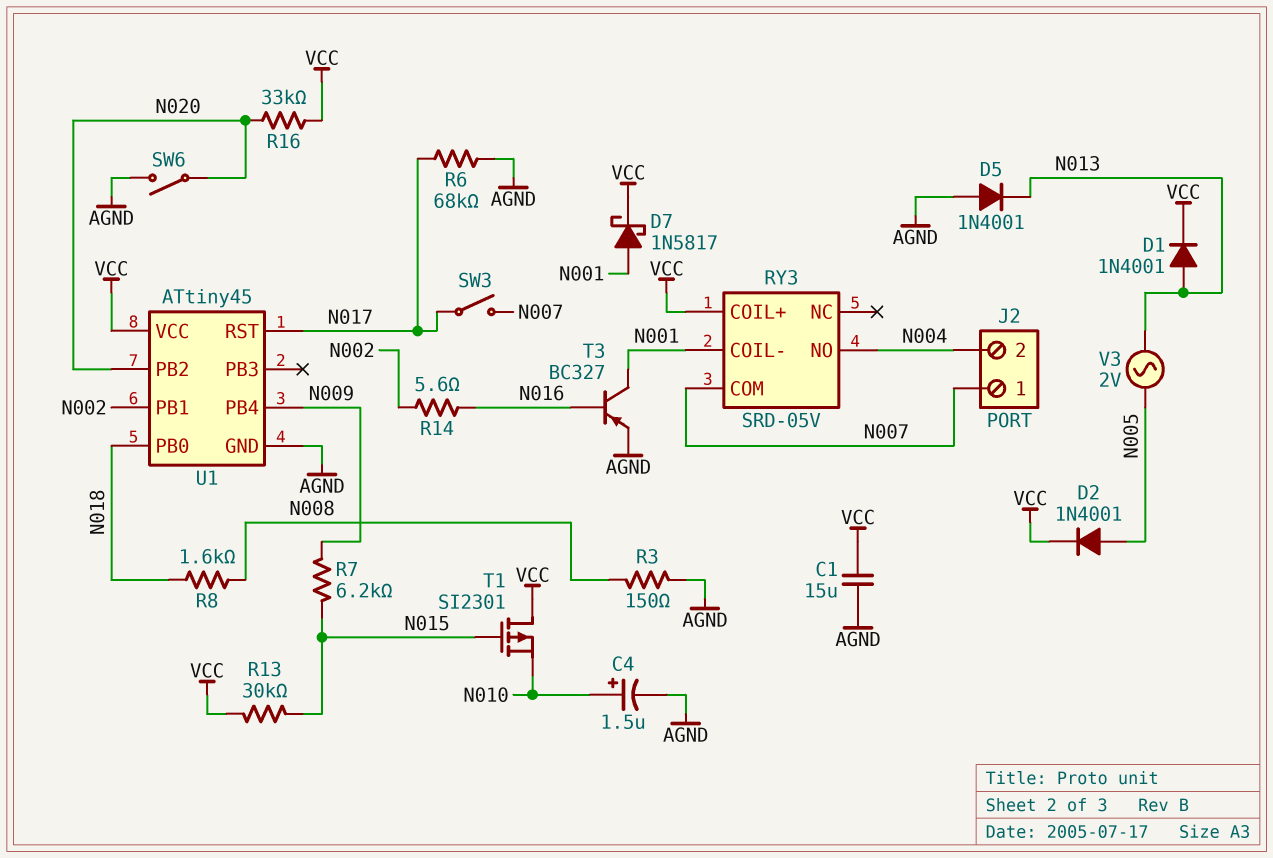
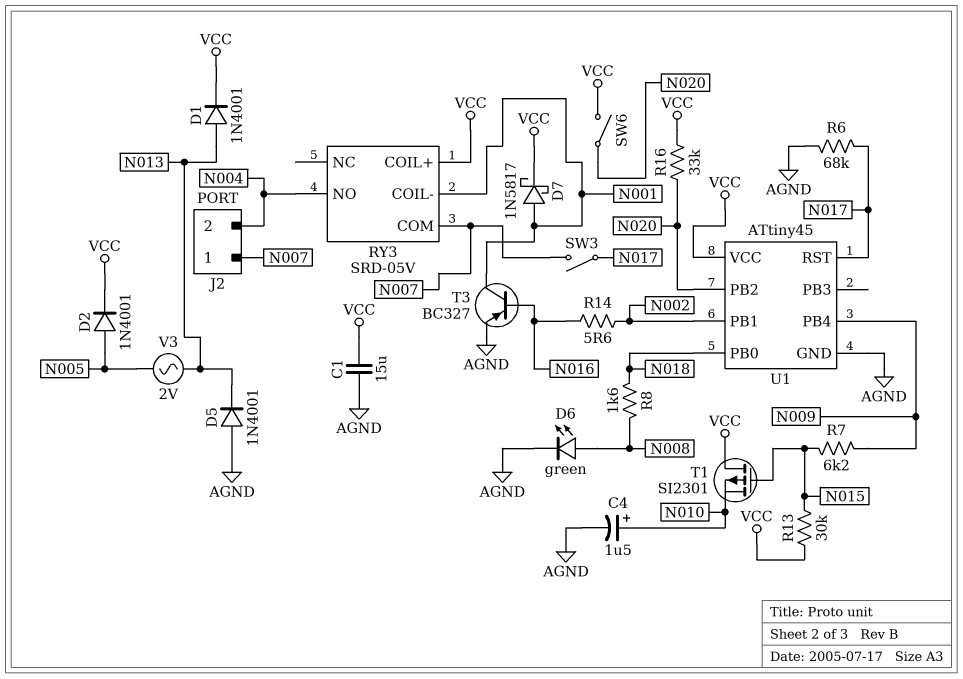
D6: none -> LED green (A N008, K AGND)
R3: 150 (AGND, N008) -> none
SW6: switch (AGND, N020) -> switch (N020, VCC)

